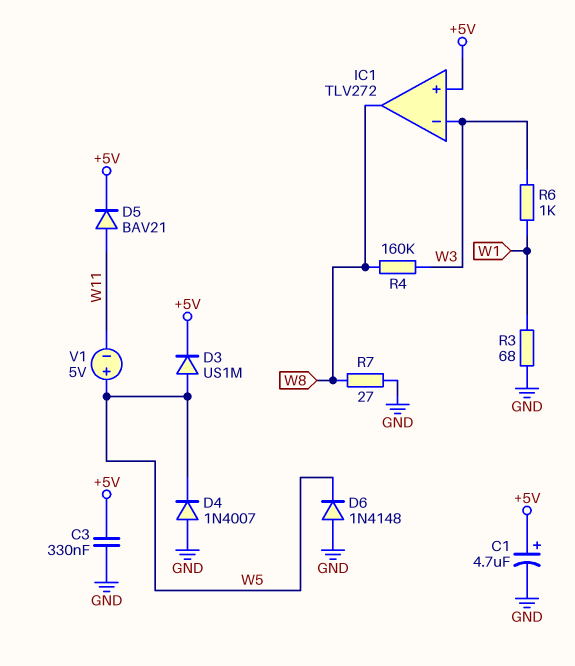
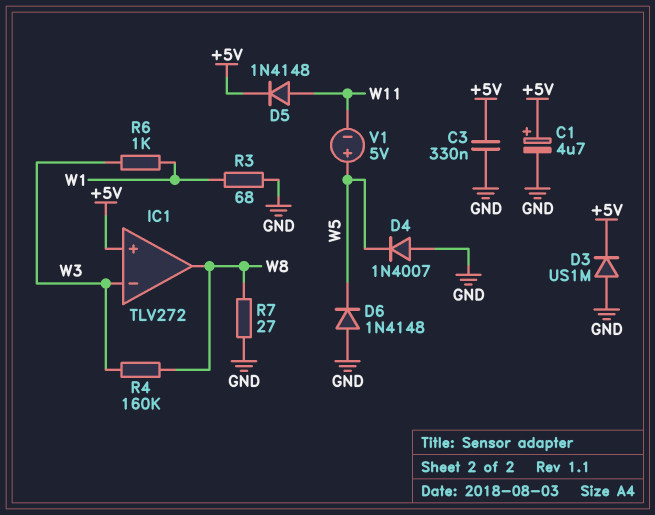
D3: diode US1M (A W5, K +5V) -> diode US1M (A GND, K +5V)
D5: diode BAV21 (A W11, K +5V) -> diode 1N4148 (A W11, K +5V)

